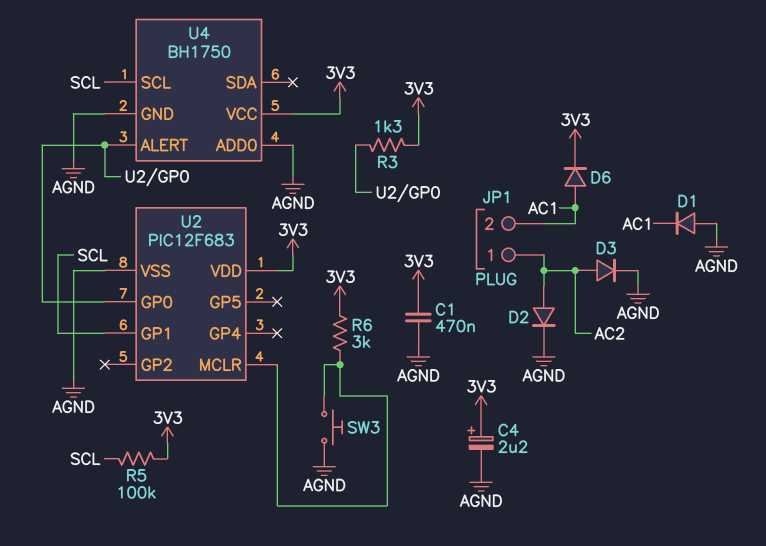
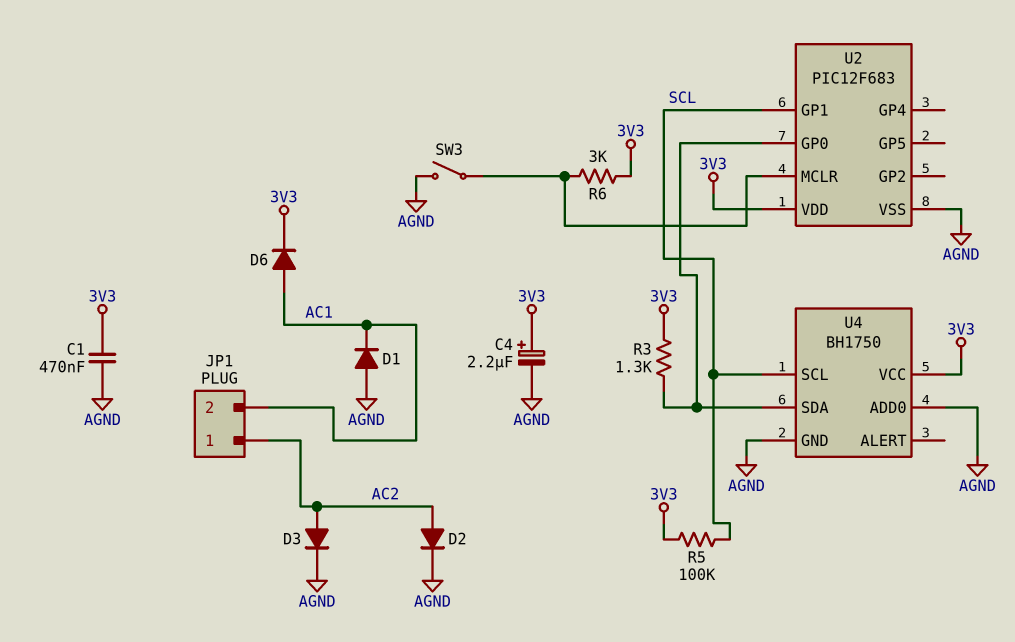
SW3: button (AGND, U2/MCLR) -> switch (AGND, U2/MCLR)
U4 pin ALERT: U2/GP0 -> none
U4 pin SDA: none -> U2/GP0

